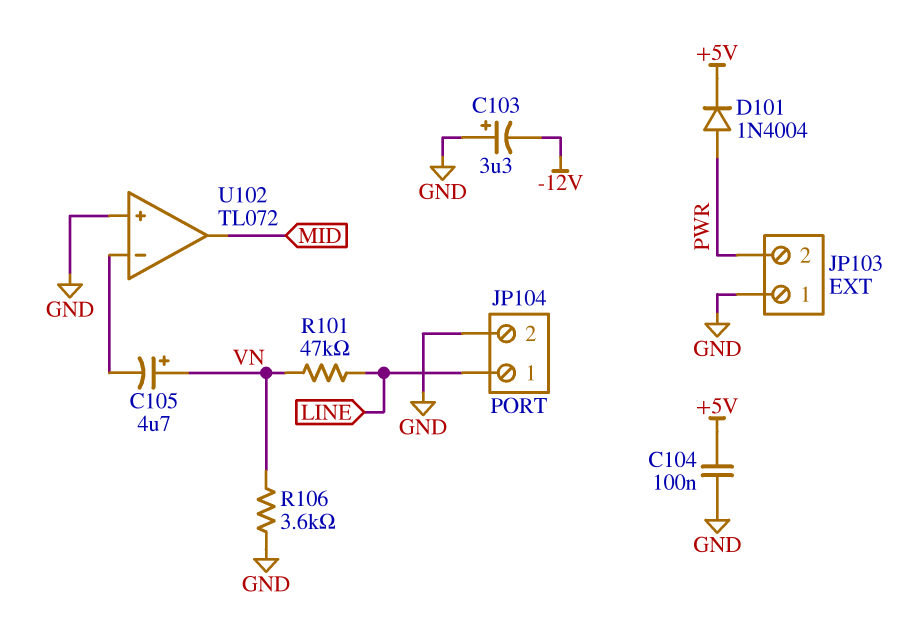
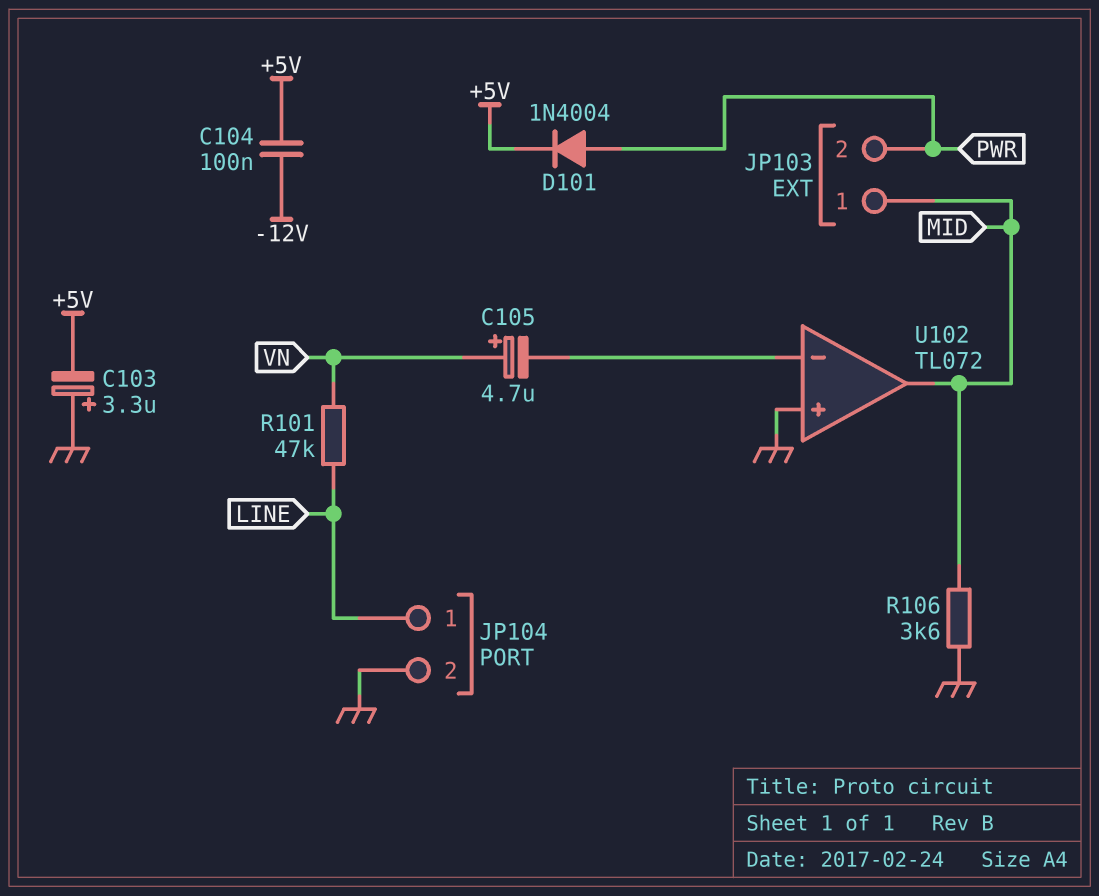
C103: 3.3uF (plus GND, minus -12V) -> 3.3uF (plus GND, minus +5V)
C104: 100nF (+5V, GND) -> 100nF (+5V, -12V)
JP103 pin 1: GND -> MID
R106: 3.6k (GND, VN) -> 3.6k (GND, MID)

